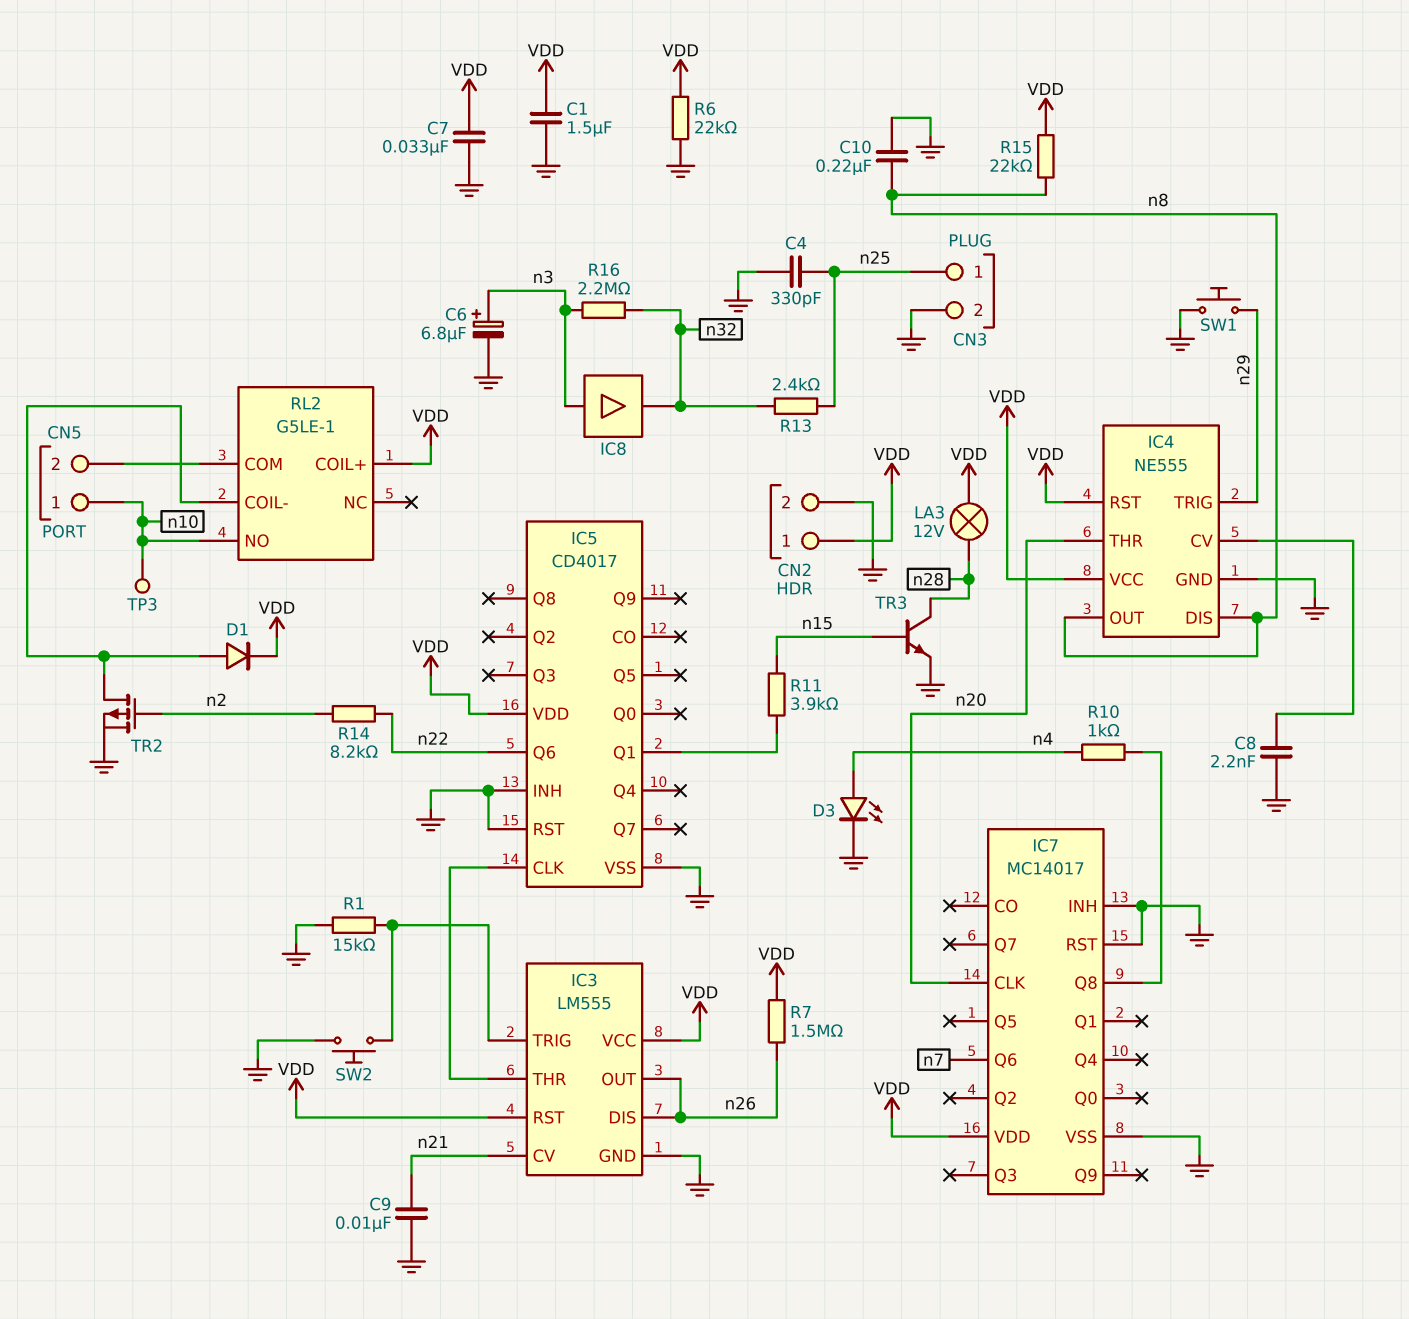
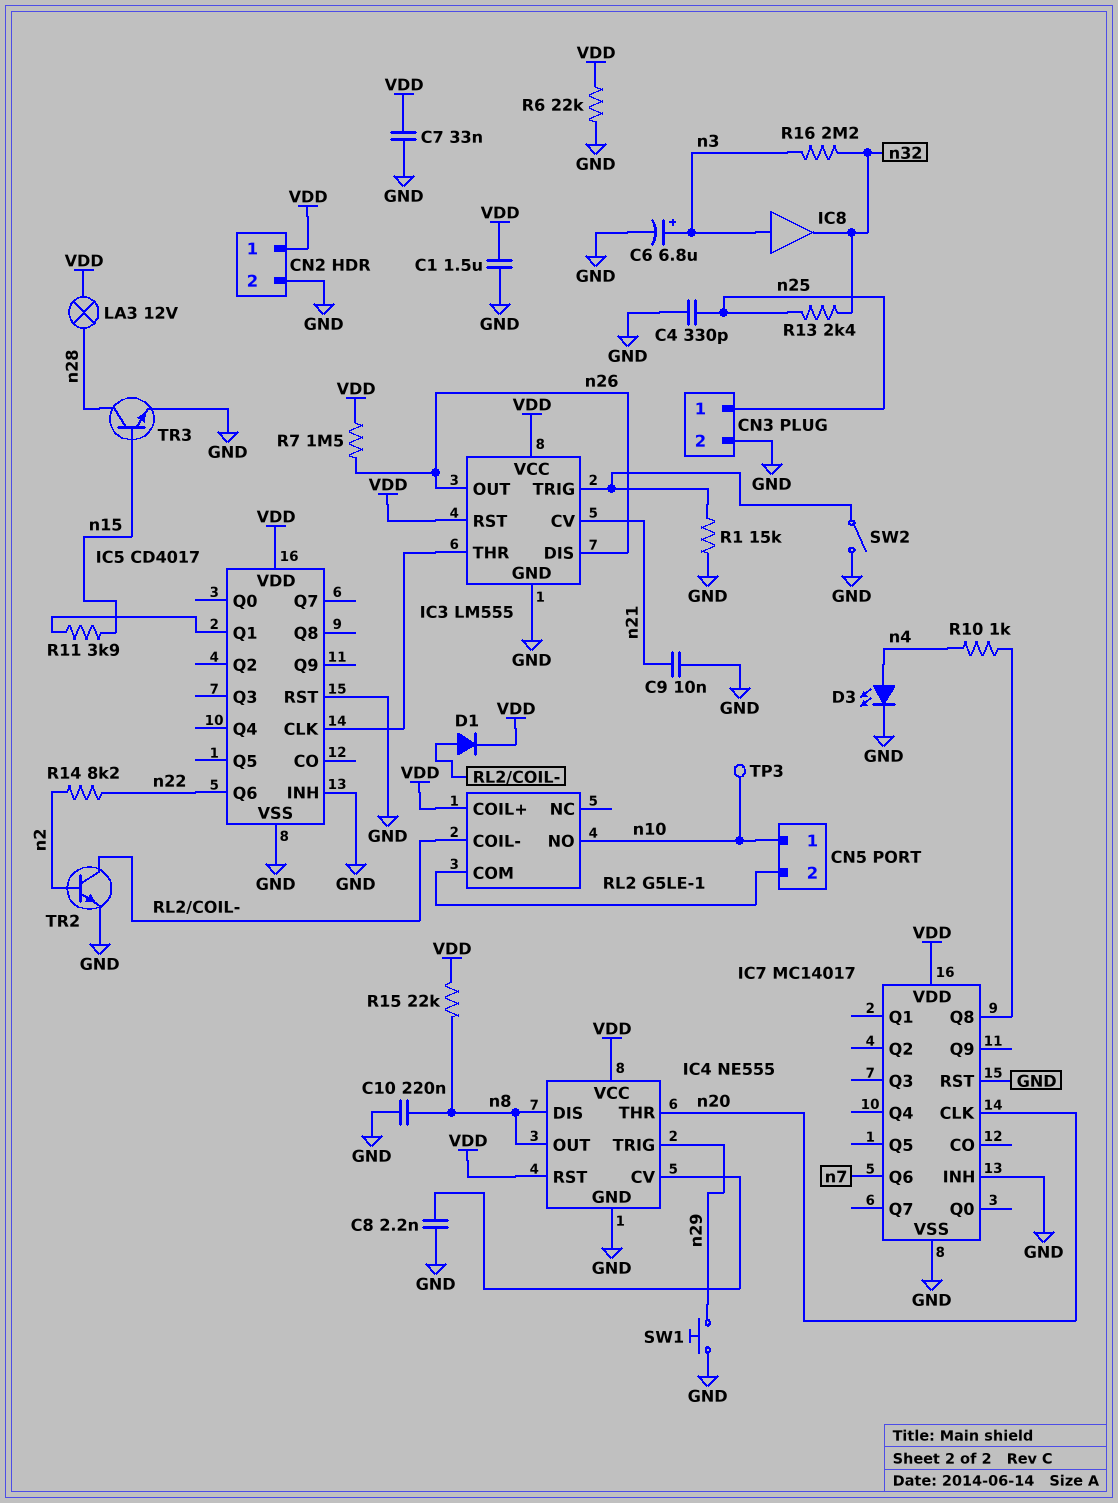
SW2: button (GND, IC3/TRIG) -> switch (GND, IC3/TRIG)
TR2: PMOS (G n2, D RL2/COIL-, S GND) -> NPN (B n2, C RL2/COIL-, E GND)

